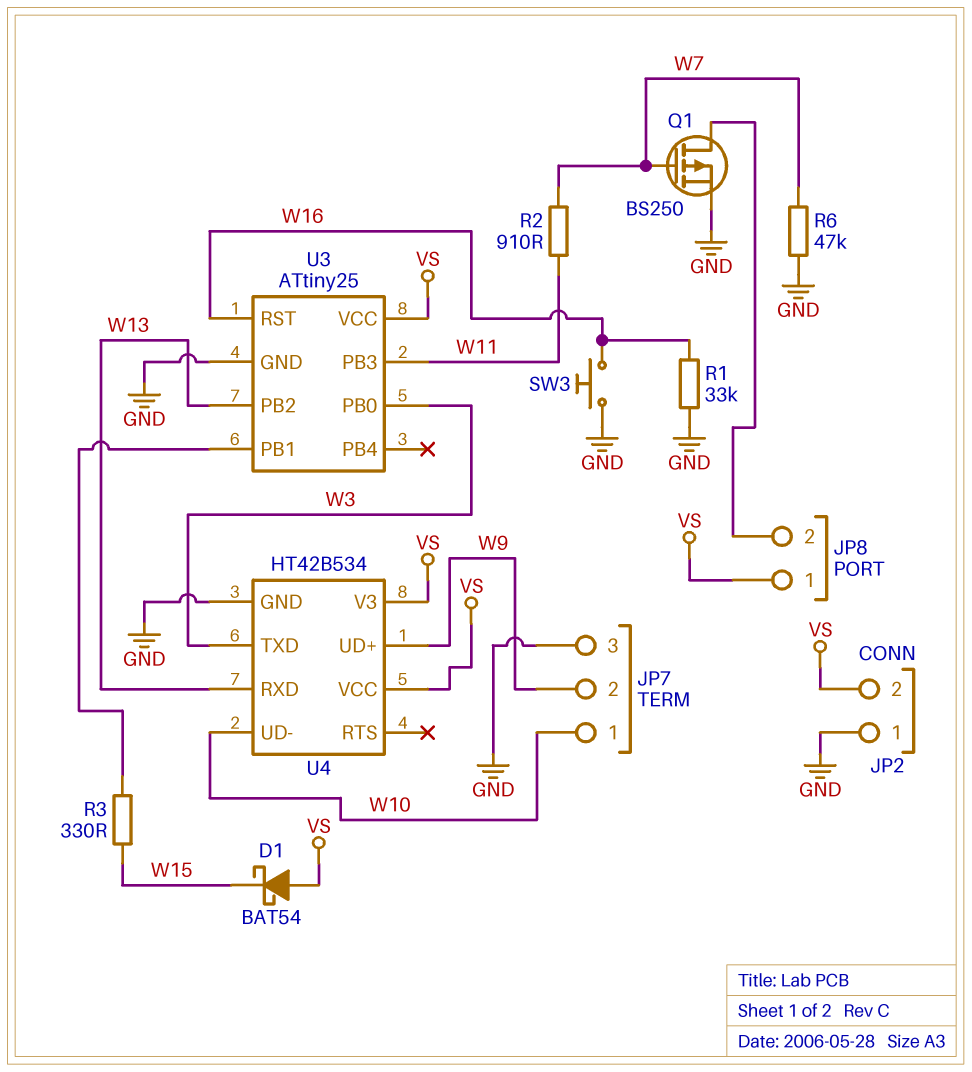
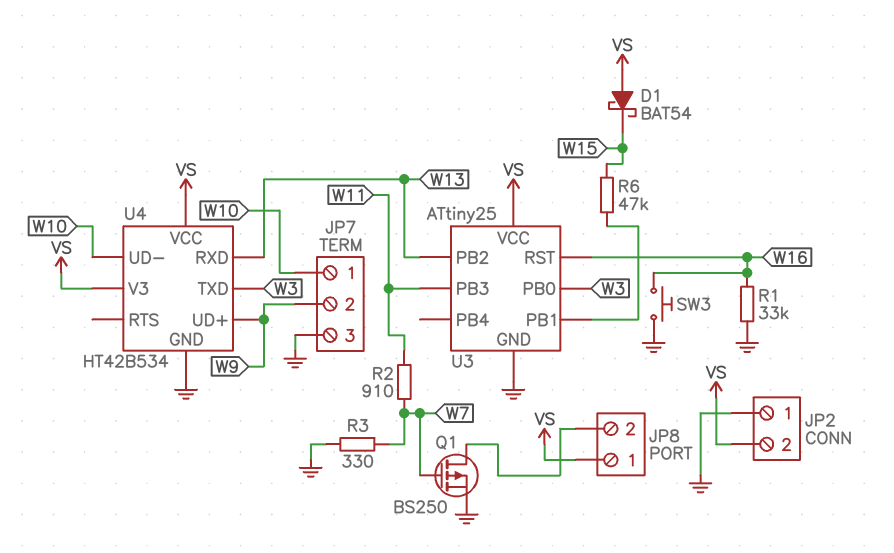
R3: 330 (U3/PB1, W15) -> 330 (GND, W7)
R6: 47k (GND, W7) -> 47k (U3/PB1, W15)

